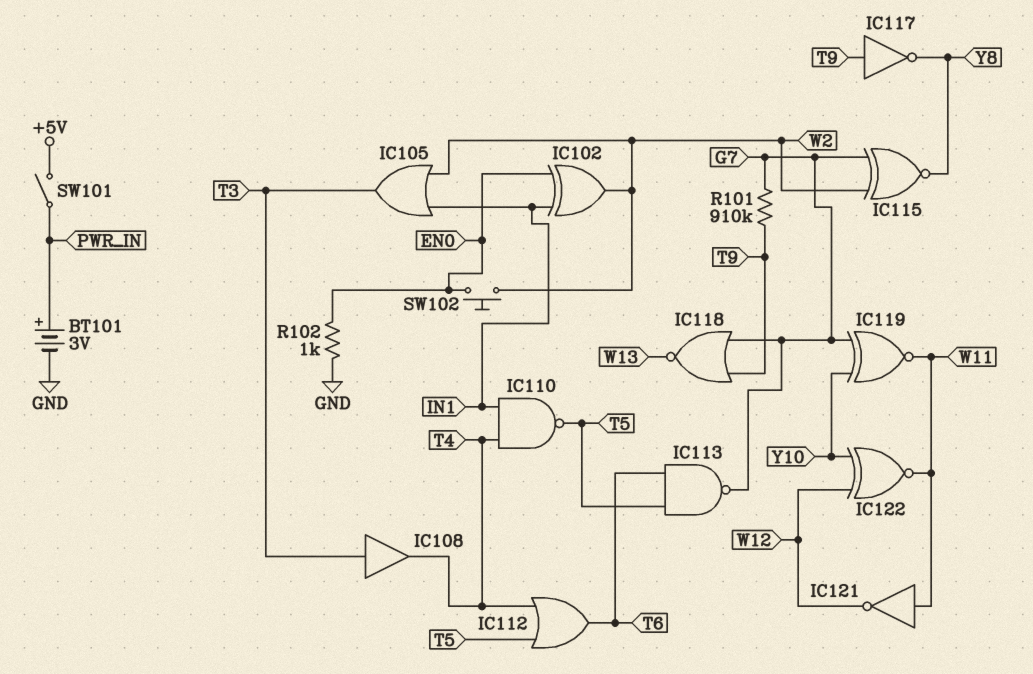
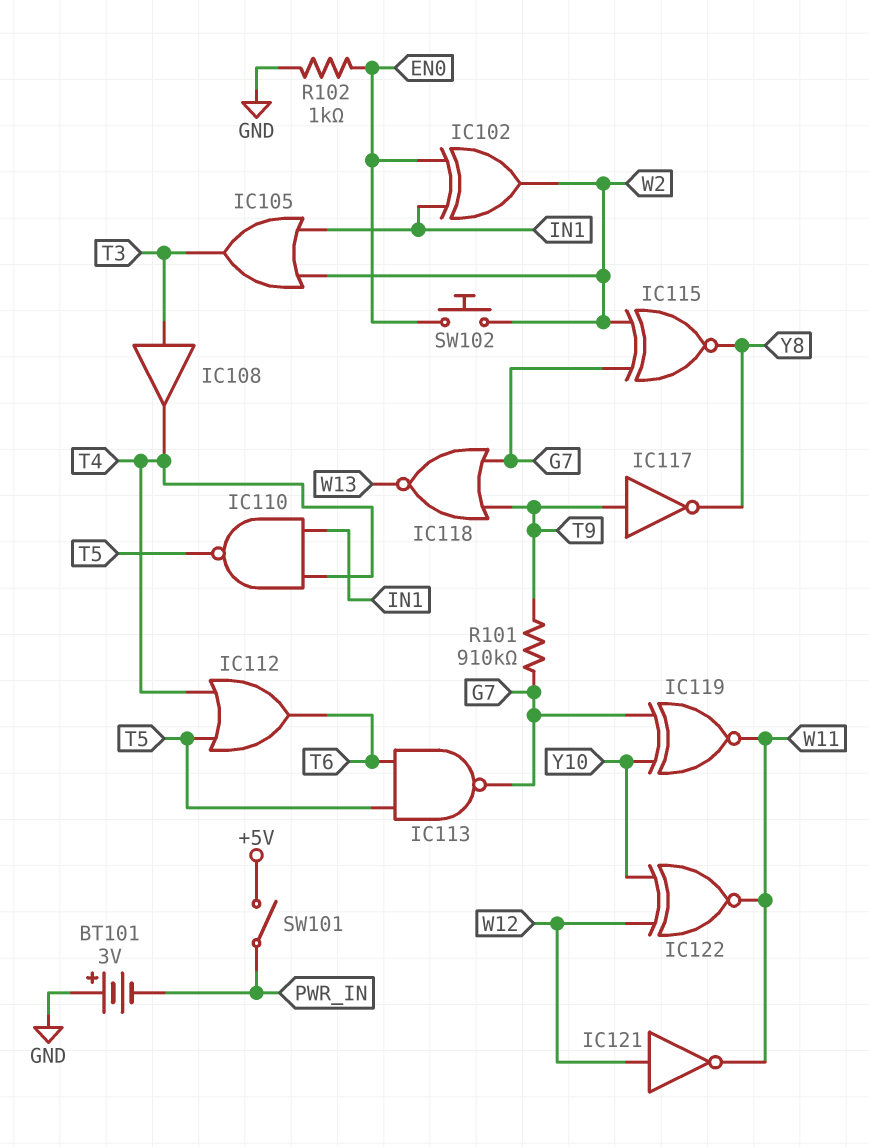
BT101: 3V (plus PWR_IN, minus GND) -> 3V (plus GND, minus PWR_IN)
IC121: NOT (in W11, out W12) -> NOT (in W12, out W11)

